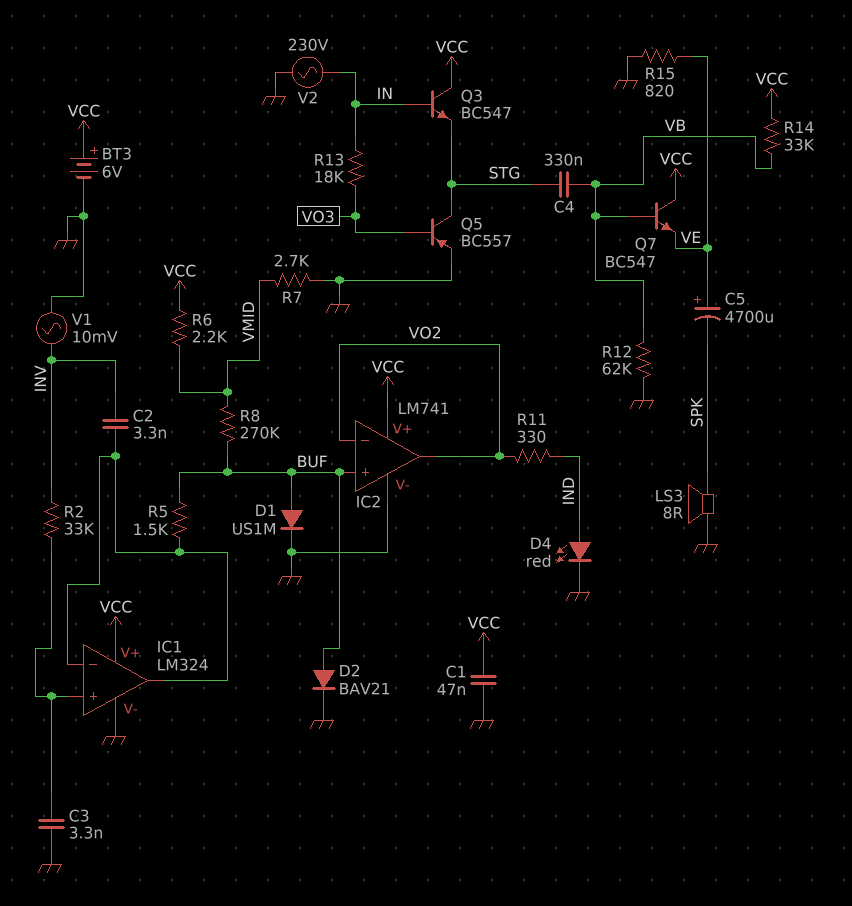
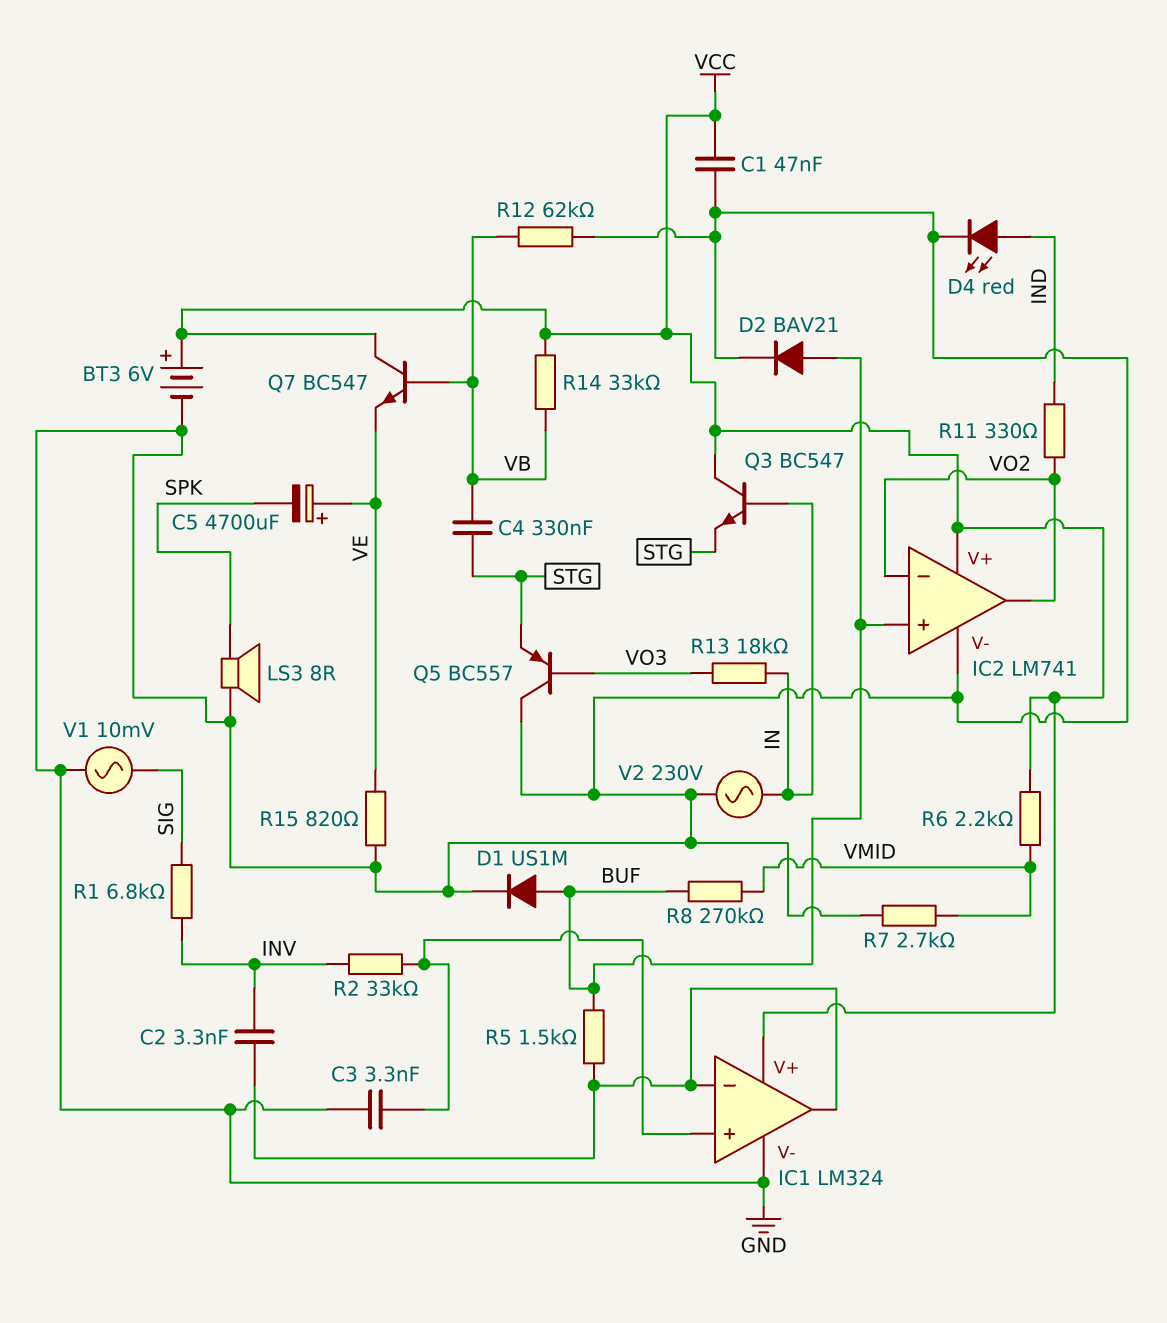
Q5: PNP BC557 (B VO3, C STG, E GND) -> PNP BC557 (B VO3, C GND, E STG)
R1: none -> 6.8k (INV, SIG)
V1: AC 10mV (GND, INV) -> AC 10mV (GND, SIG)

